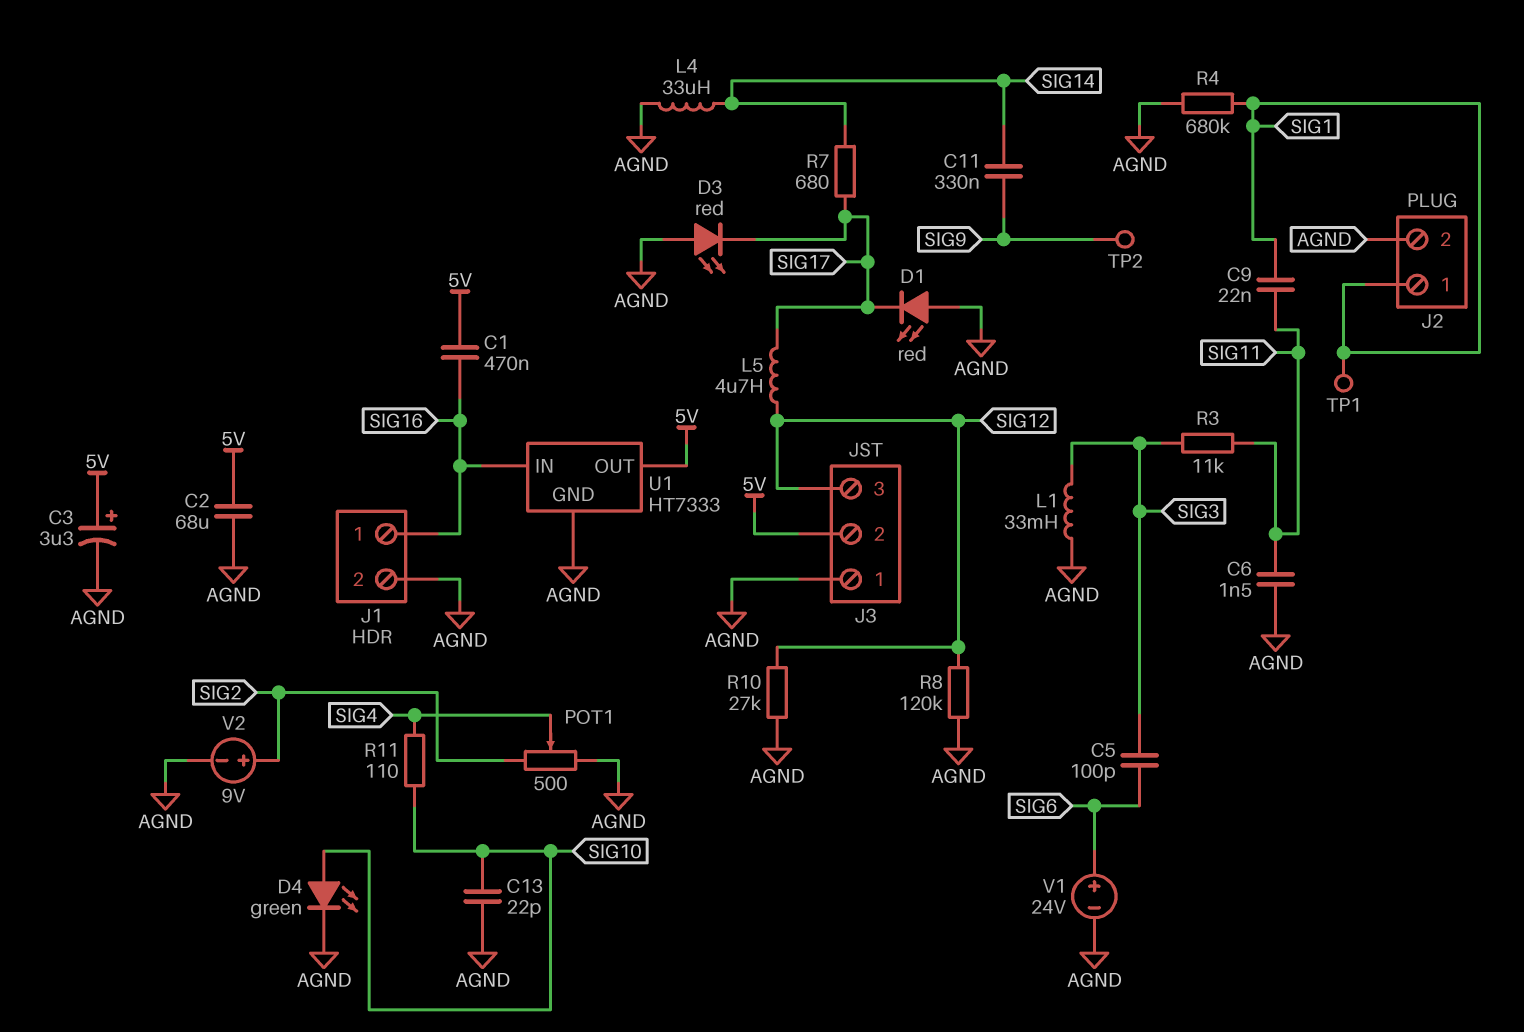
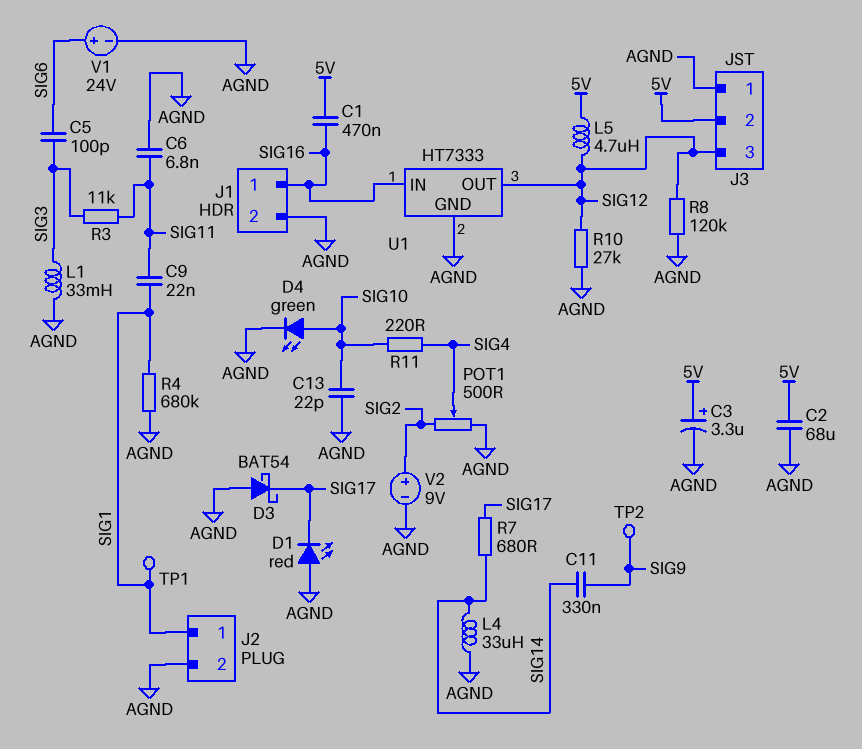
C6: 1.5nF (AGND, SIG11) -> 6.8nF (AGND, SIG11)
D3: LED red (A AGND, K SIG17) -> schottky BAT54 (A AGND, K SIG17)
L5: 4.7uH (SIG12, SIG17) -> 4.7uH (5V, SIG12)
R11: 110 (SIG4, SIG10) -> 220 (SIG4, SIG10)
U1 pin OUT: 5V -> SIG12

